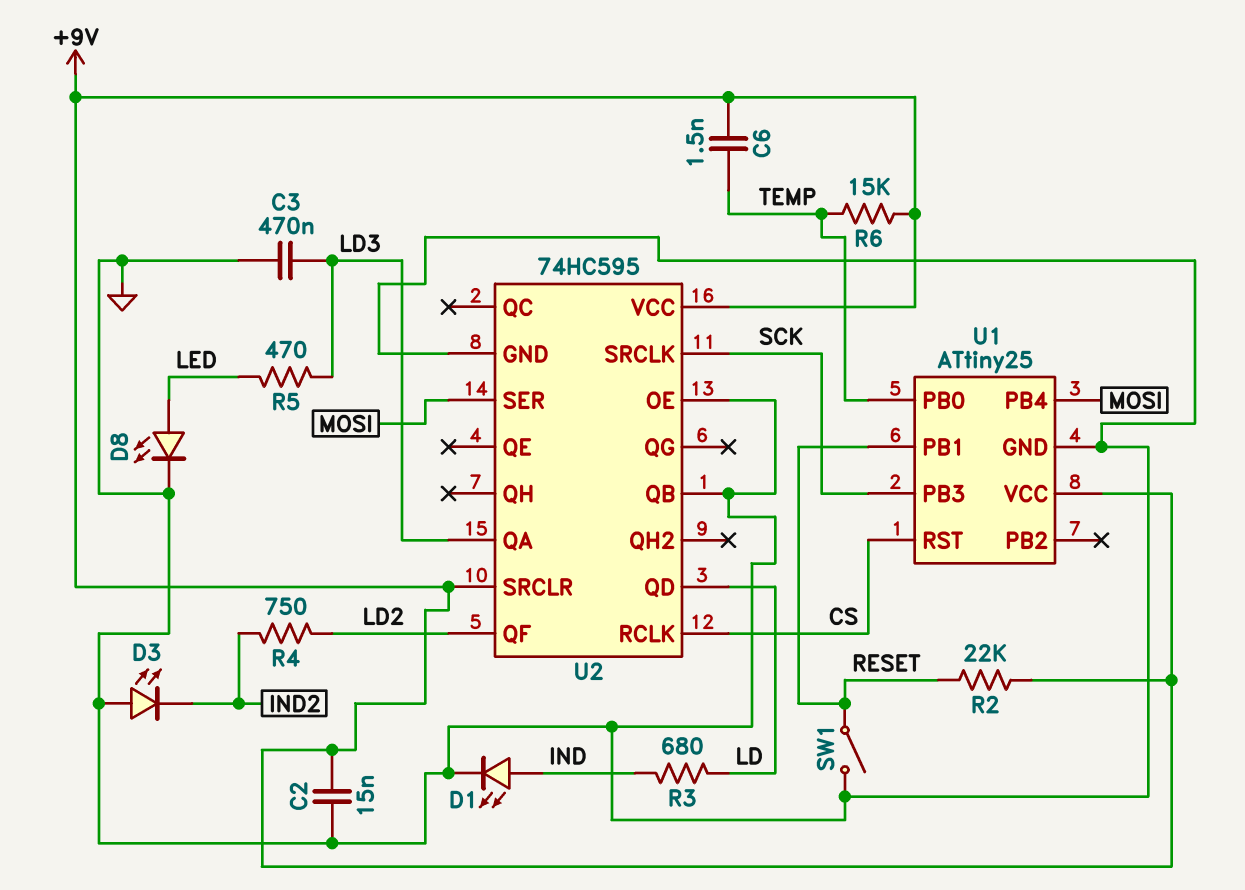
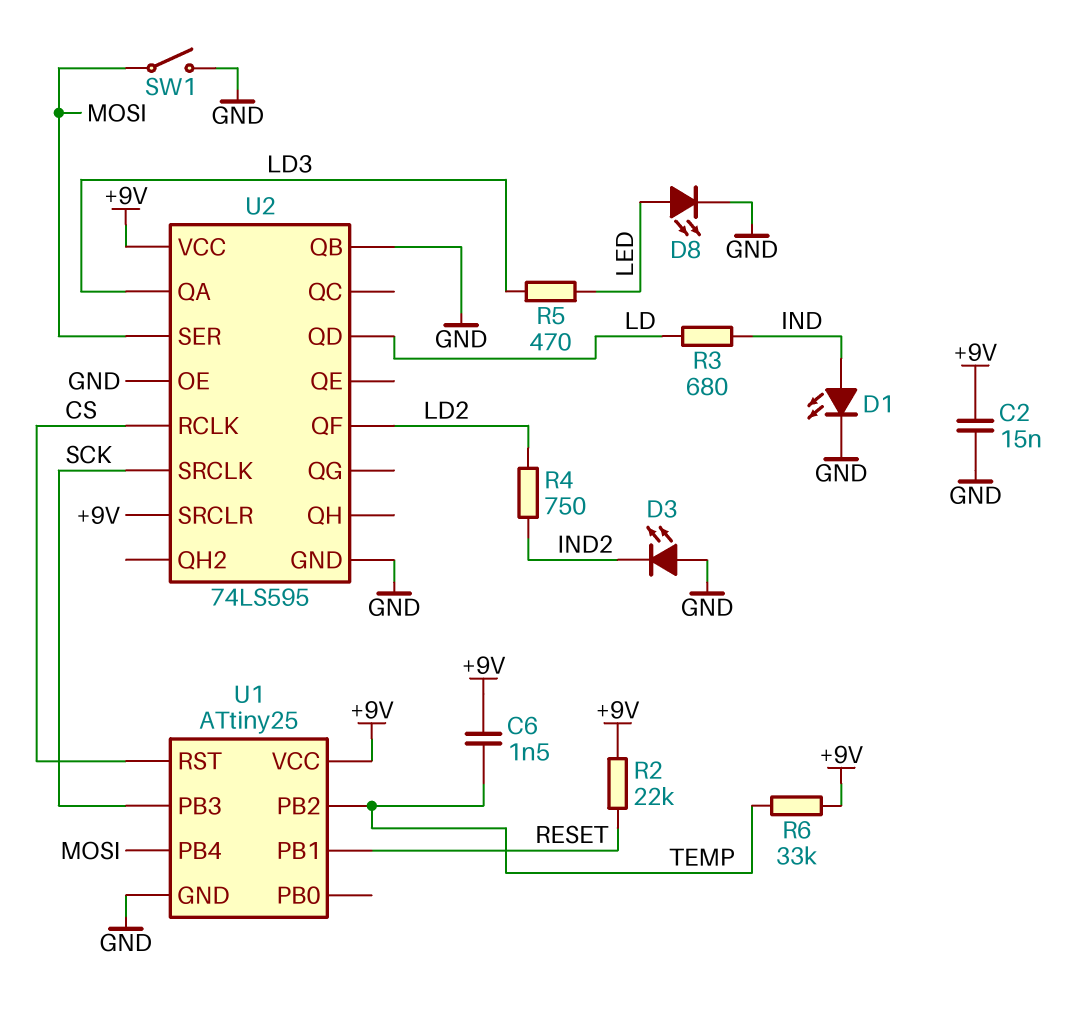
C3: 470nF (GND, LD3) -> none
R6: 15k (+9V, TEMP) -> 33k (+9V, TEMP)
SW1: switch (GND, RESET) -> switch (GND, MOSI)
U1 pin PB0: TEMP -> none
U1 pin PB2: none -> TEMP
U2: 74HC595 -> 74LS595

